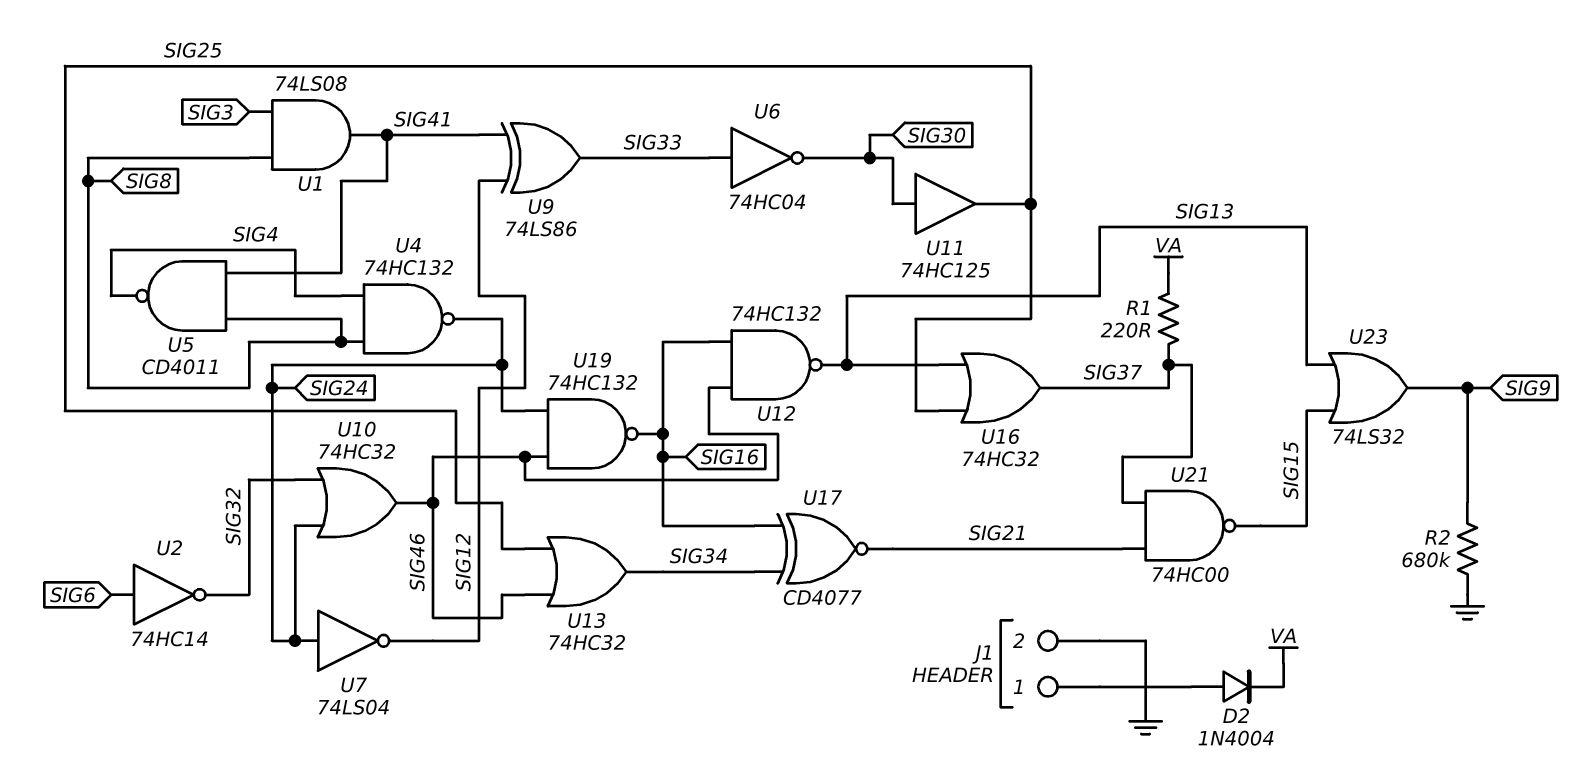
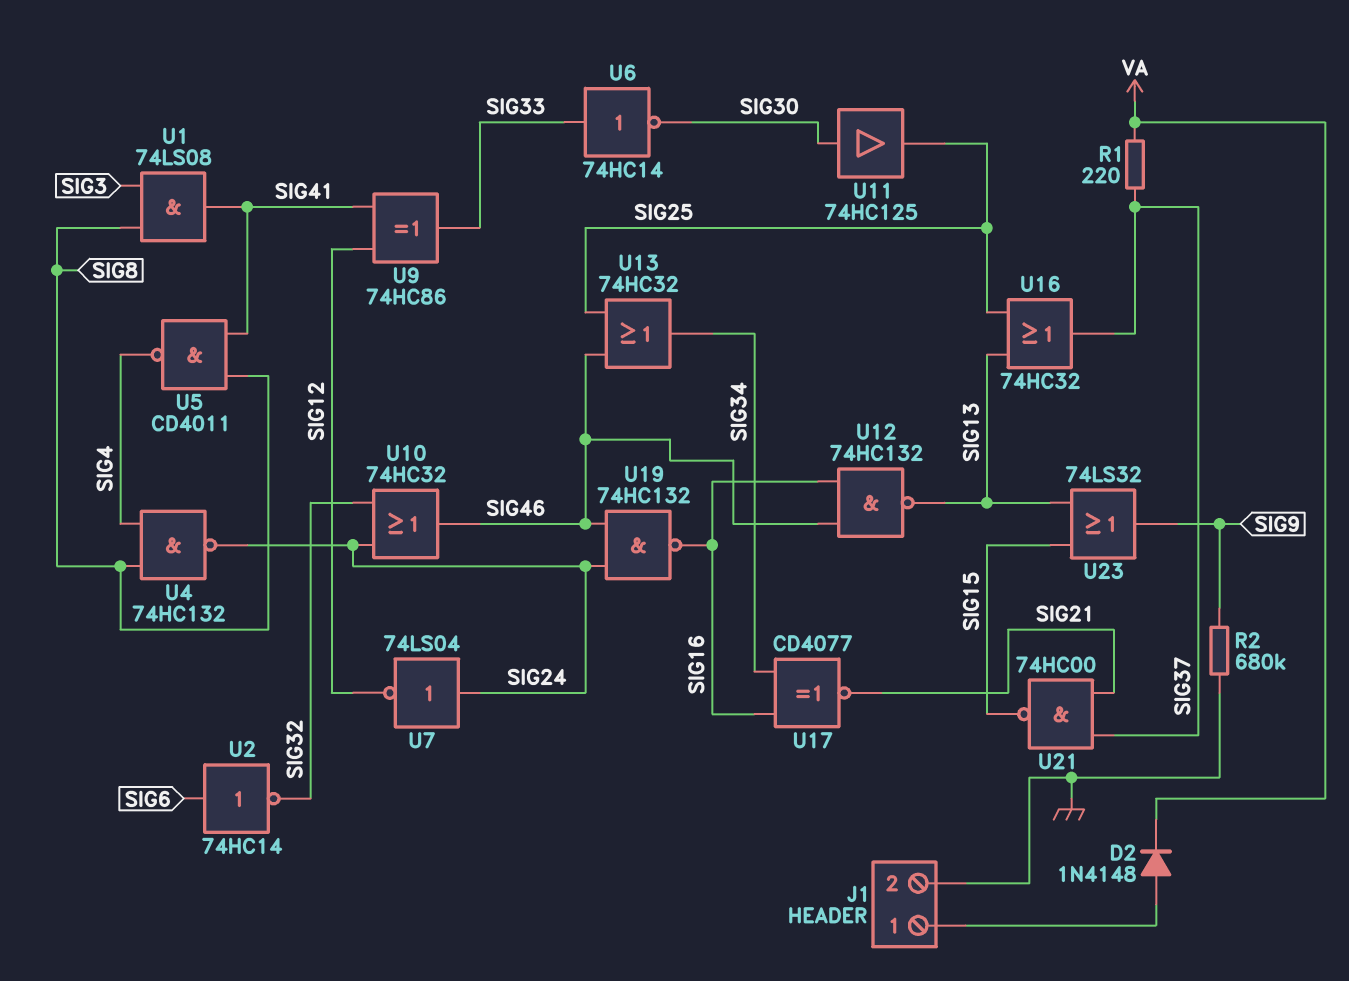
D2: diode 1N4004 (A J1/1, K VA) -> diode 1N4148 (A J1/1, K VA)
U6: NOT 74HC04 (in SIG33, out SIG30) -> NOT 74HC14 (in SIG33, out SIG30)
U9: XOR 74LS86 (in SIG12, in SIG41, out SIG33) -> XOR 74HC86 (in SIG12, in SIG41, out SIG33)

